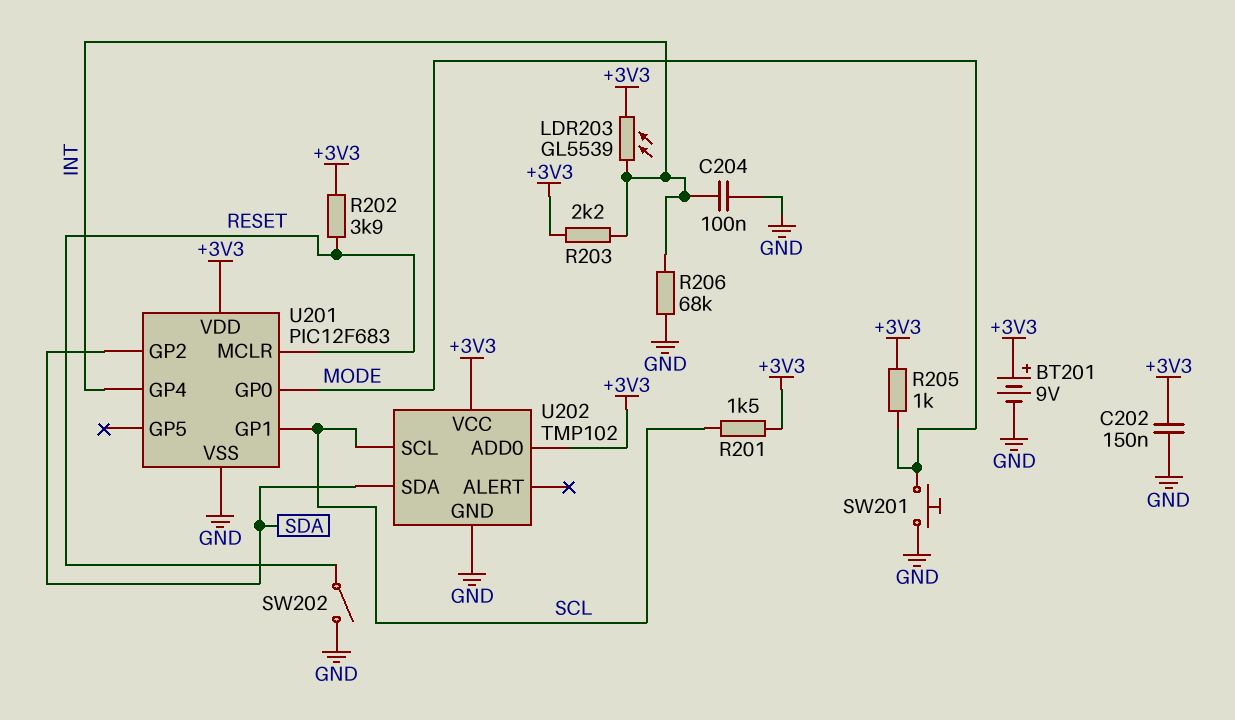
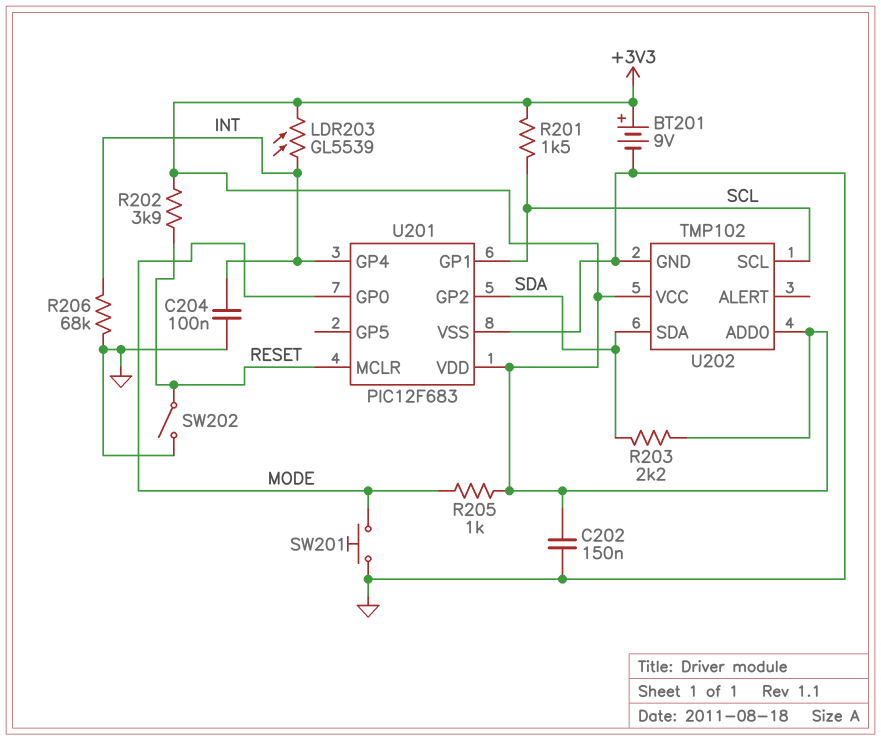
R203: 2.2k (+3V3, INT) -> 2.2k (+3V3, SDA)

